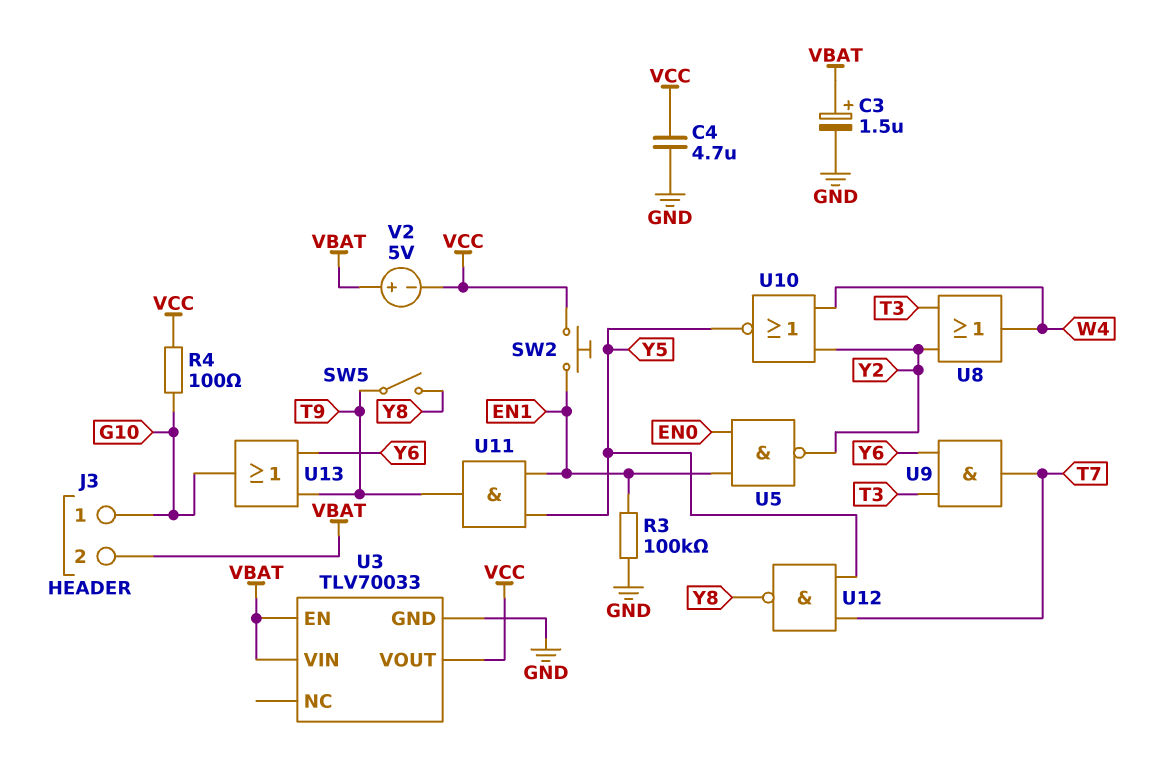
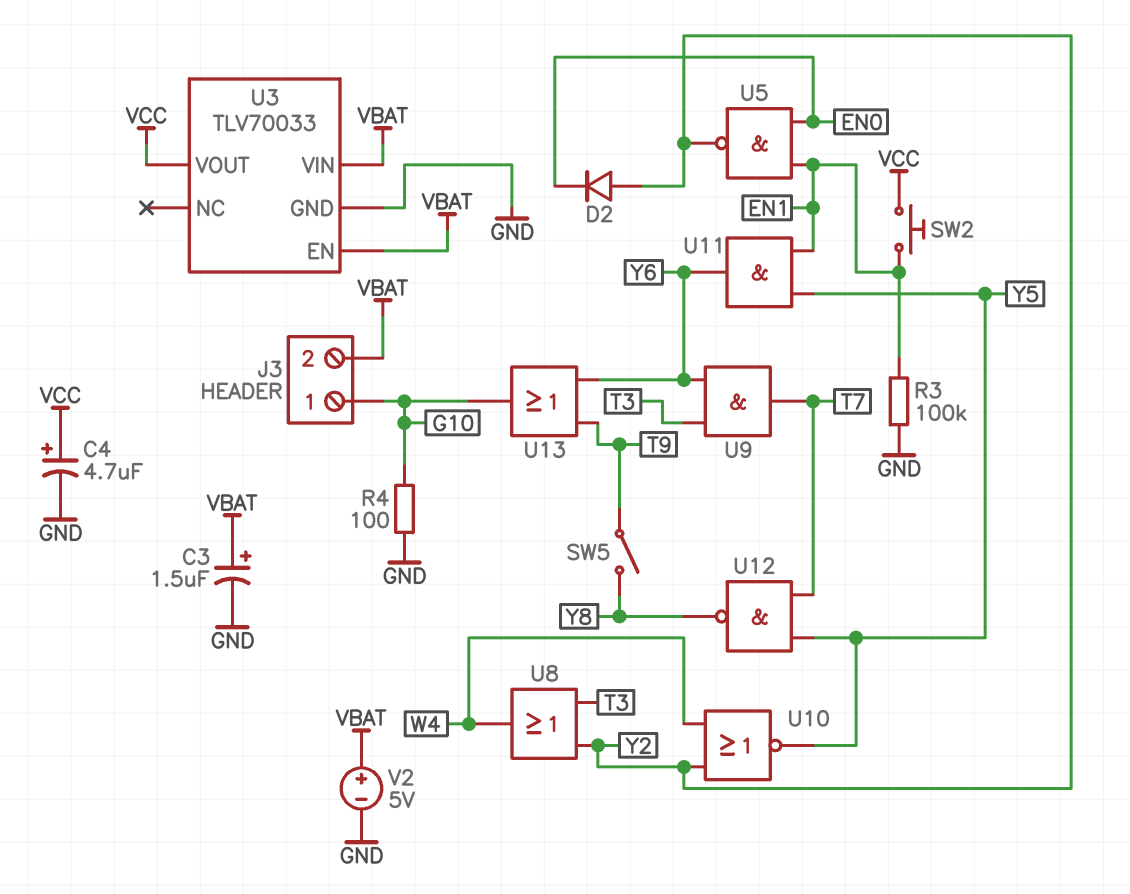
C4: 4.7uF (GND, VCC) -> 4.7uF (plus VCC, minus GND)
D2: none -> diode (A Y2, K EN0)
R4: 100 (G10, VCC) -> 100 (G10, GND)
U11: AND (in EN1, in Y5, out T9) -> AND (in EN1, in Y5, out Y6)
V2: 5V (plus VBAT, minus VCC) -> 5V (plus VBAT, minus GND)

